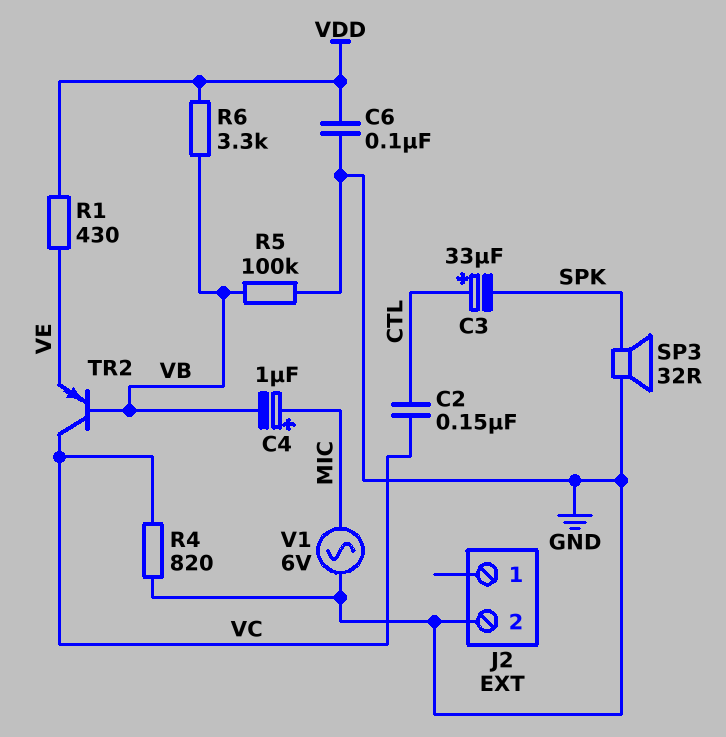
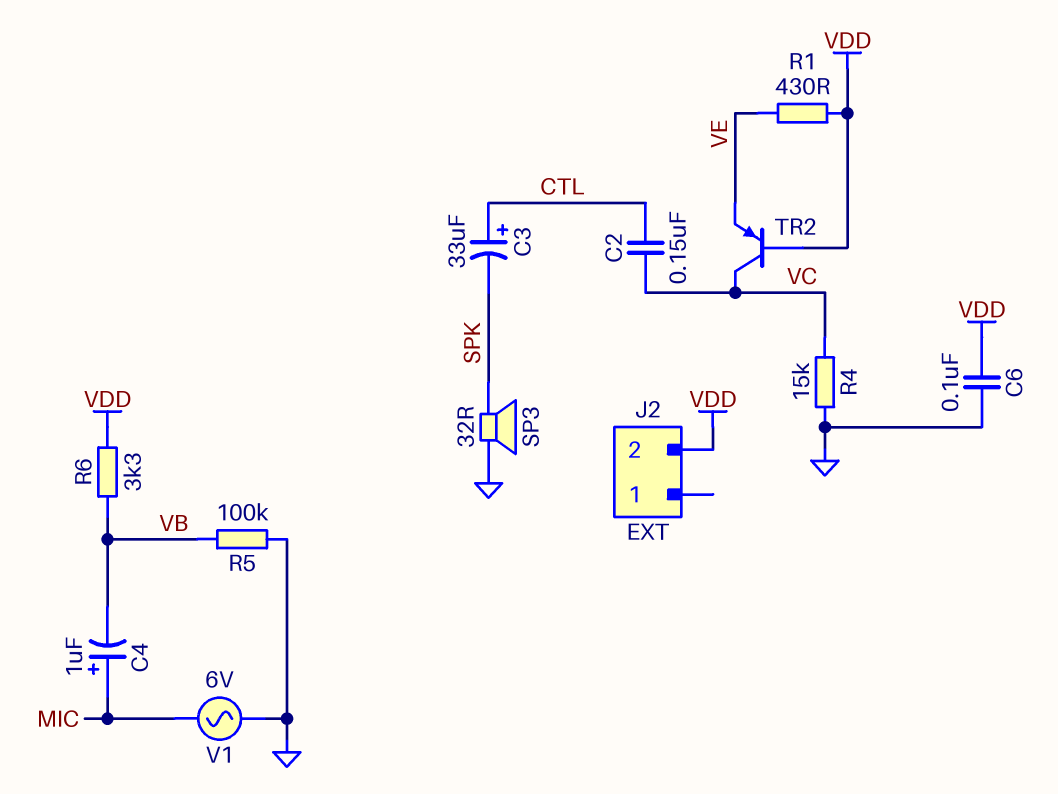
J2 pin 2: GND -> VDD
R4: 820 (GND, VC) -> 15k (GND, VC)
TR2: PNP (B VB, C VC, E VE) -> PNP (B VDD, C VC, E VE)

